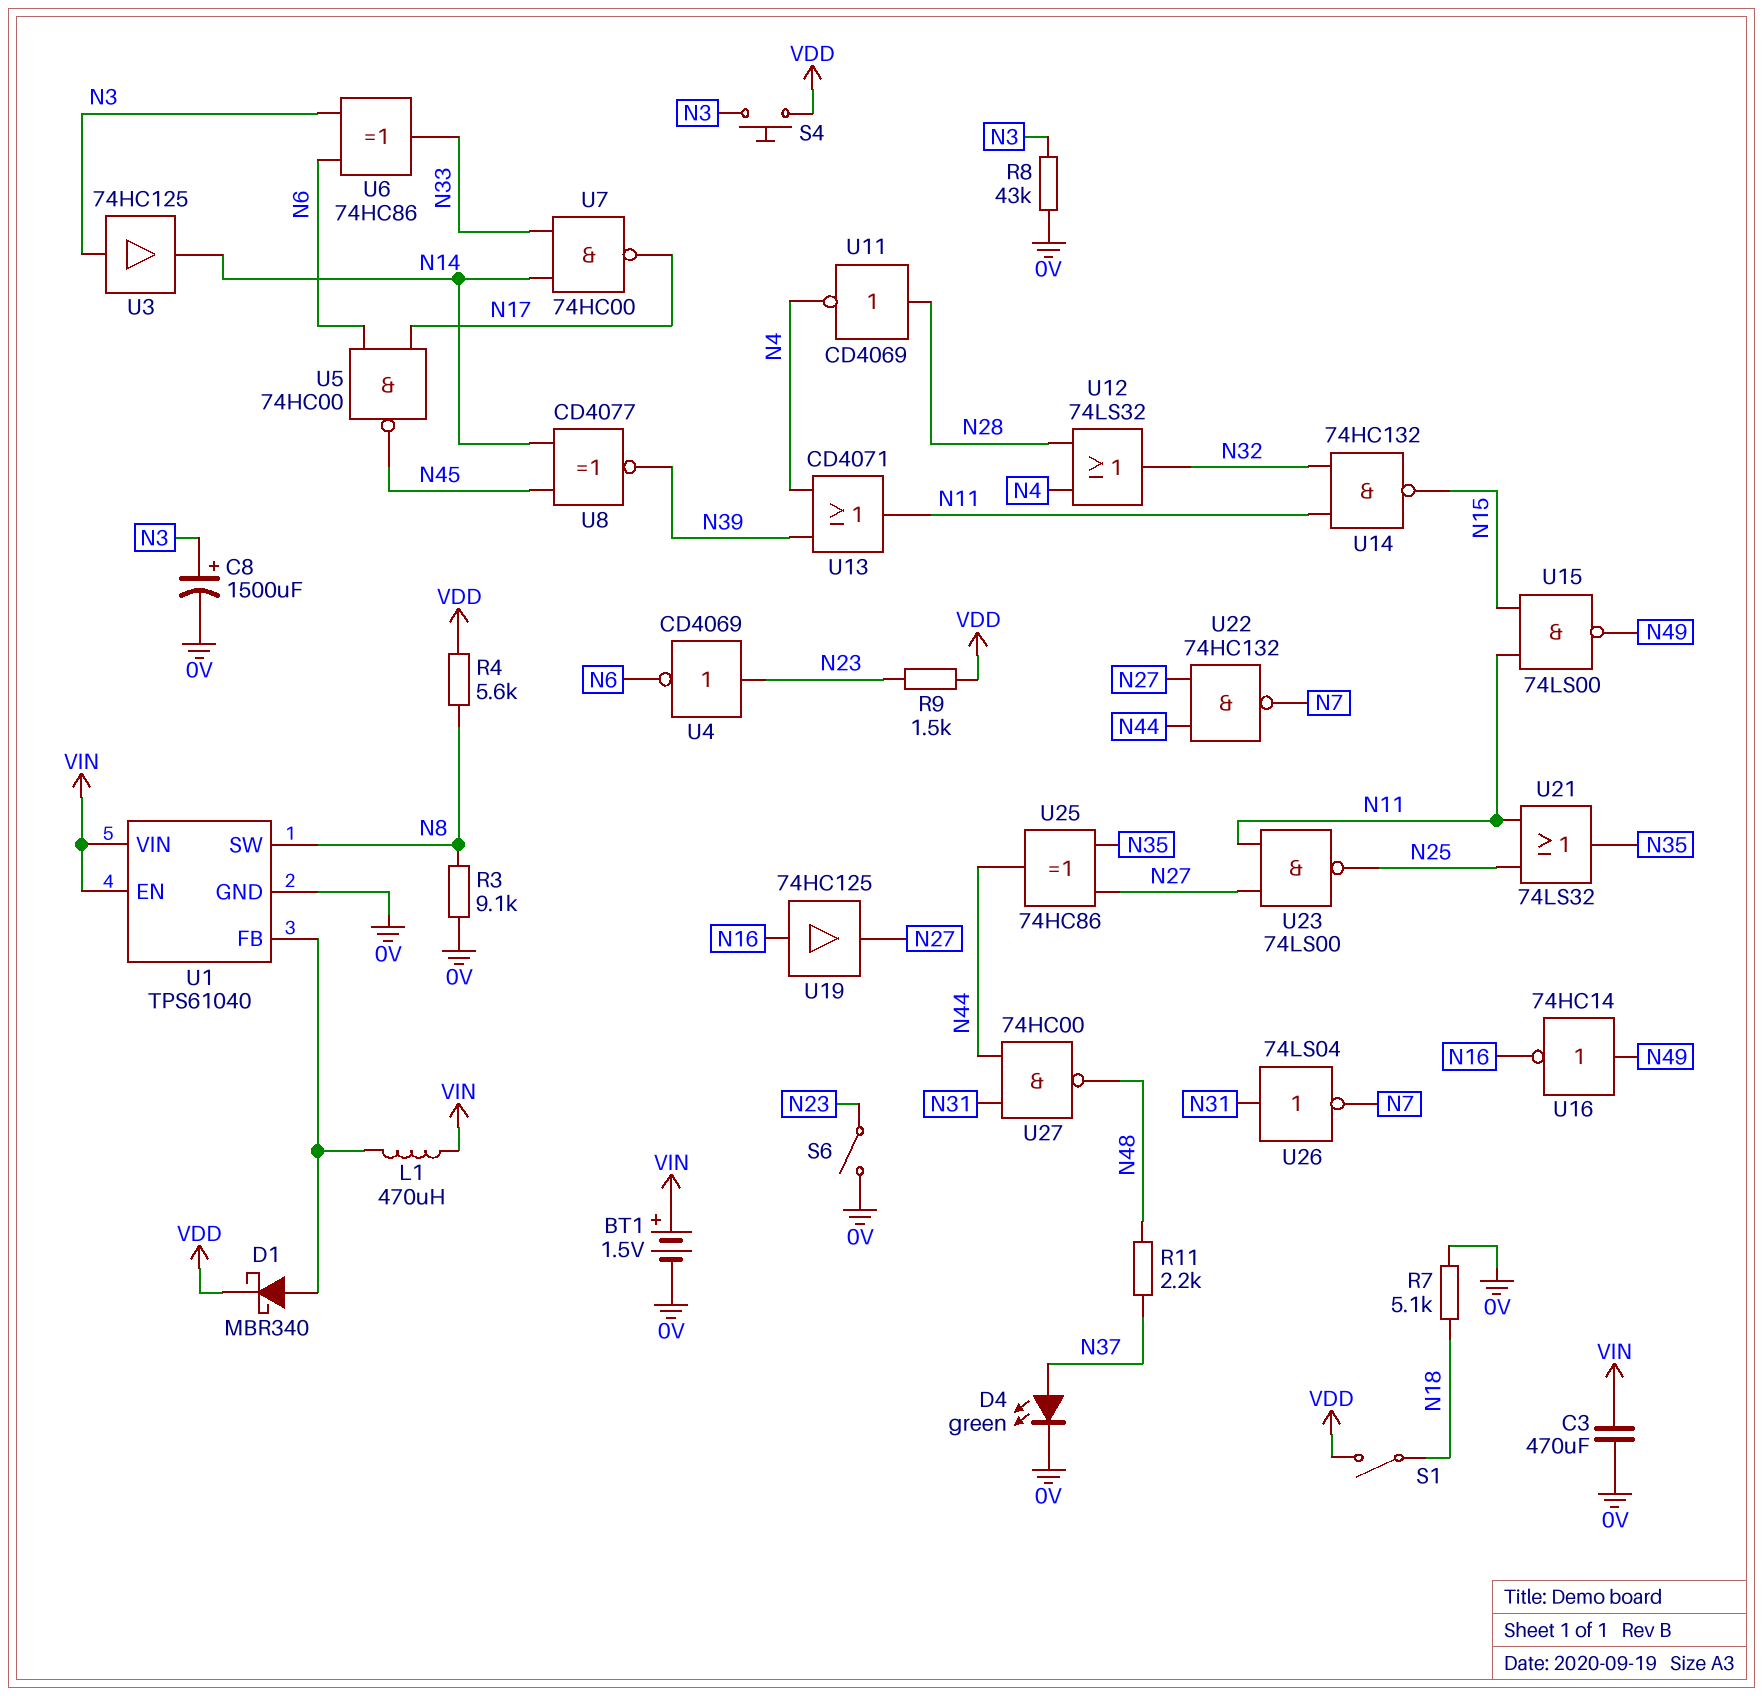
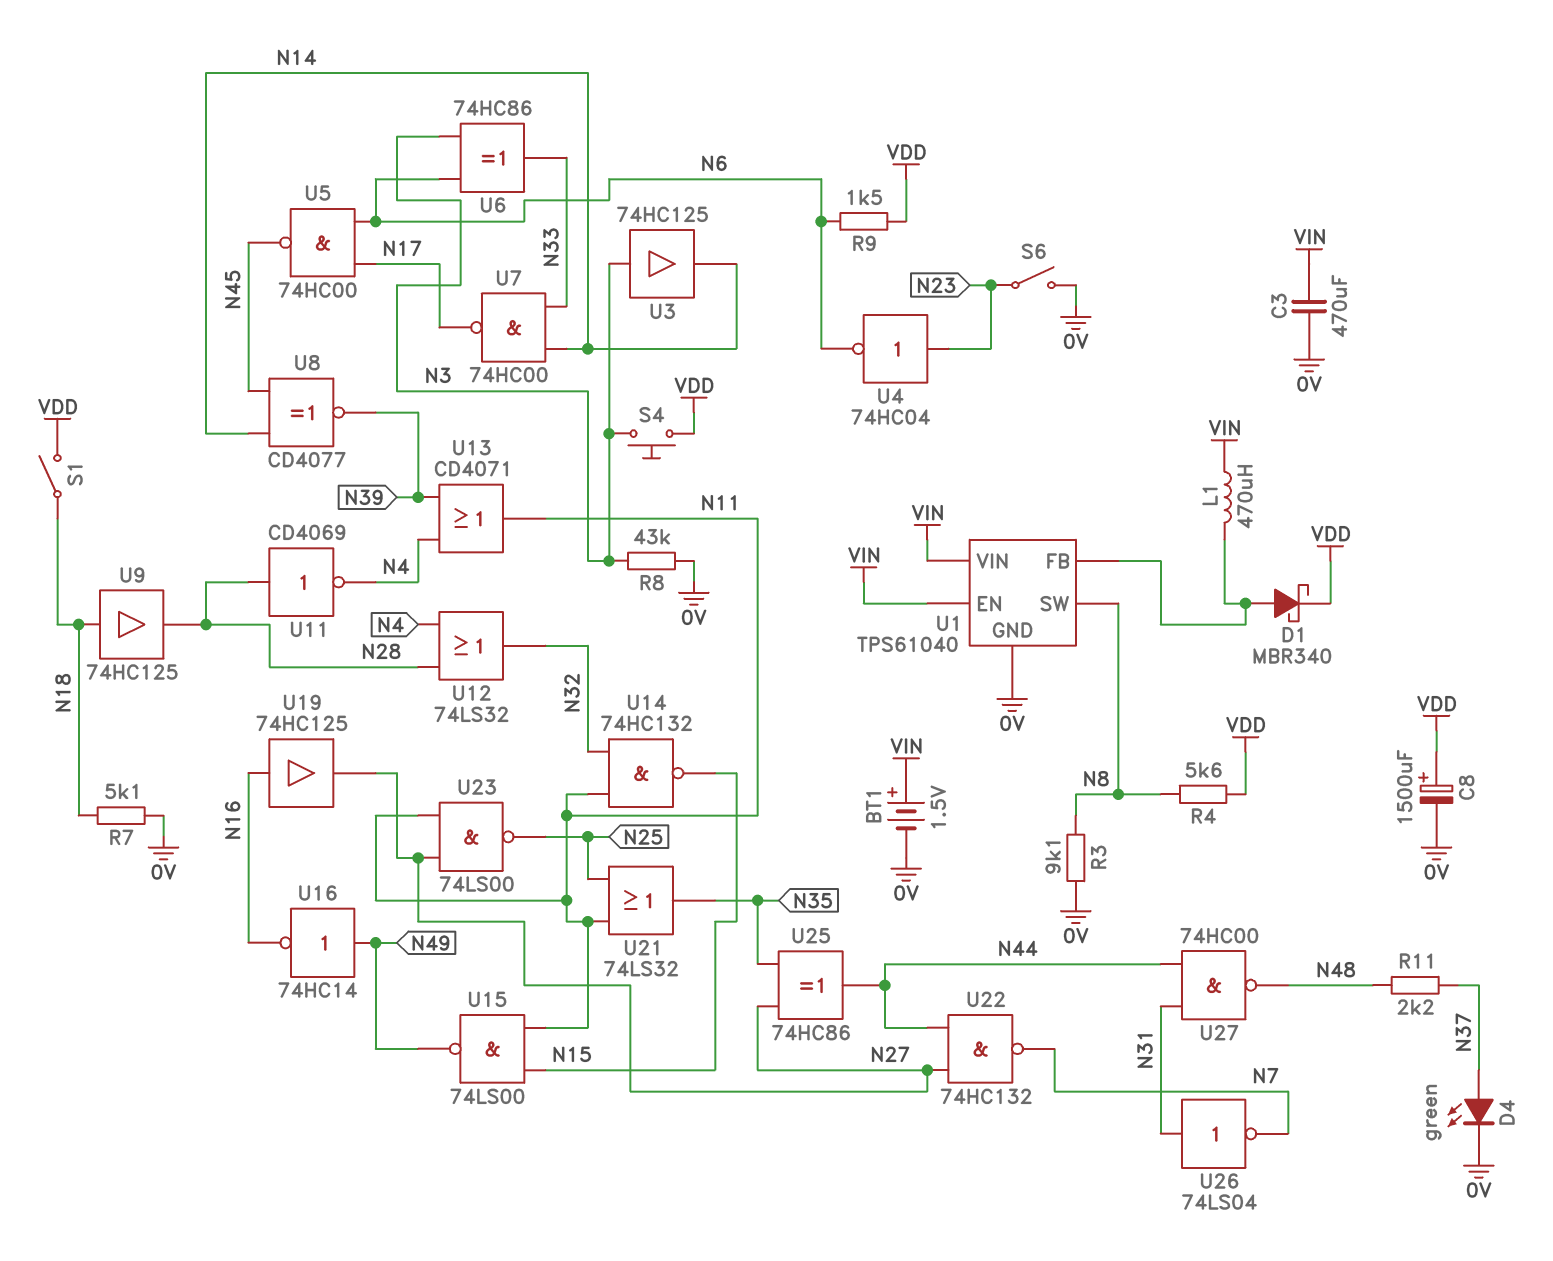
C8: 1500uF (plus N3, minus 0V) -> 1500uF (plus VDD, minus 0V)
R9: 1.5k (N23, VDD) -> 1.5k (N6, VDD)
U4: NOT CD4069 (in N23, out N6) -> NOT 74HC04 (in N23, out N6)
U9: none -> buffer 74HC125 (in N18, out N28)

